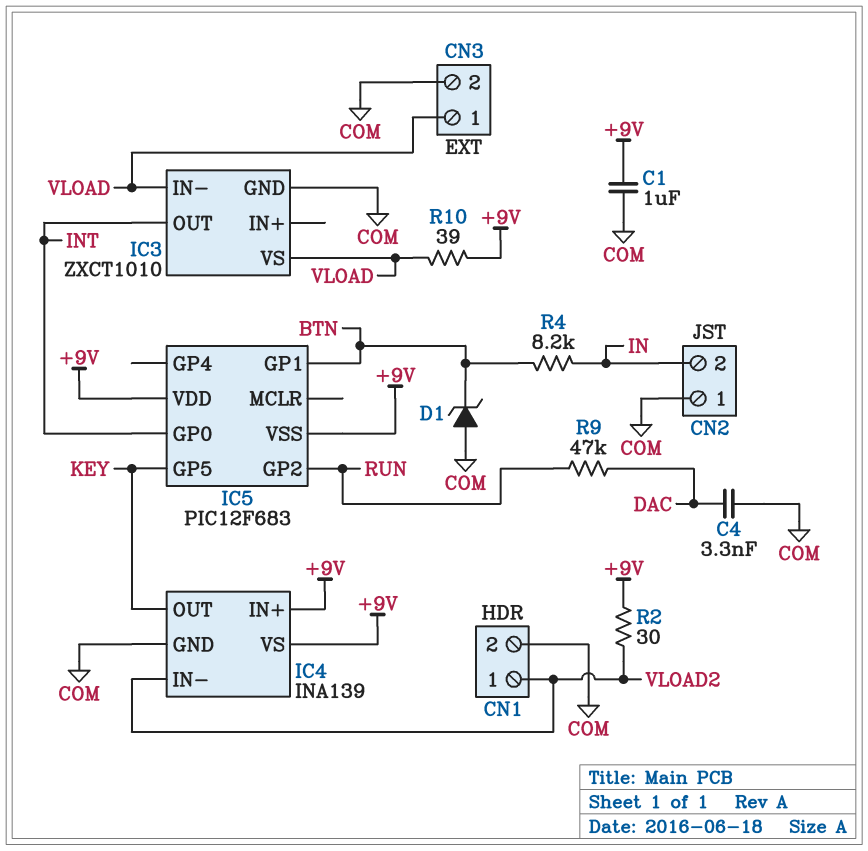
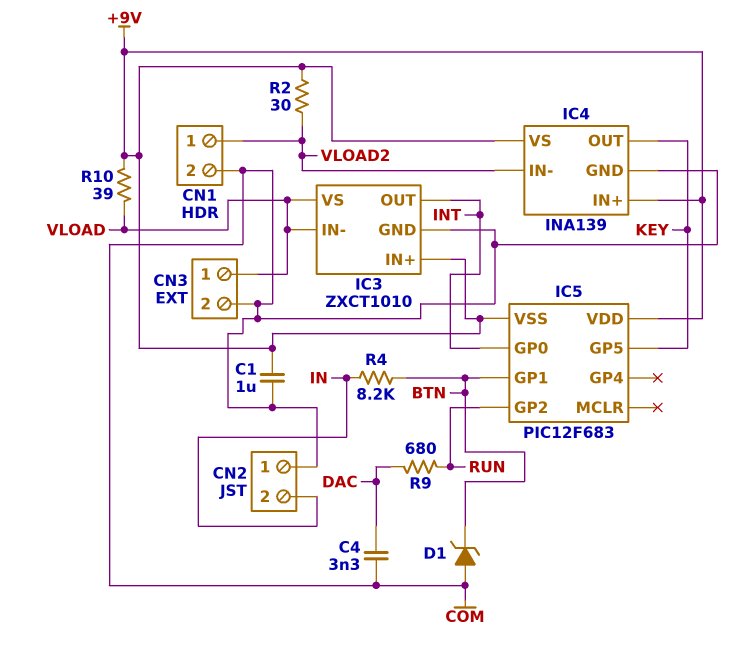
IC3 pin IN+: none -> +9V
R9: 47k (DAC, RUN) -> 680 (DAC, RUN)

